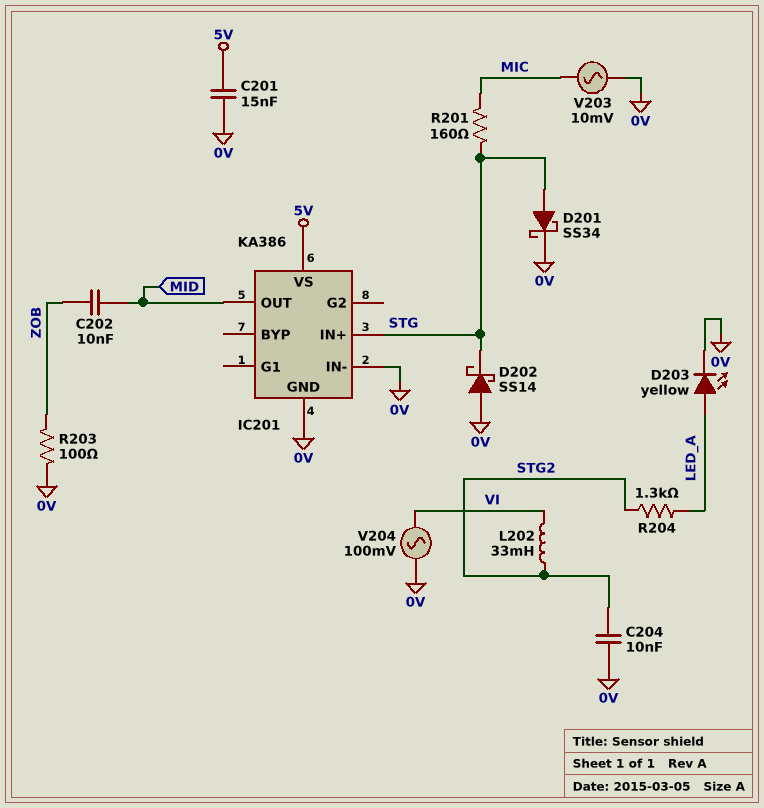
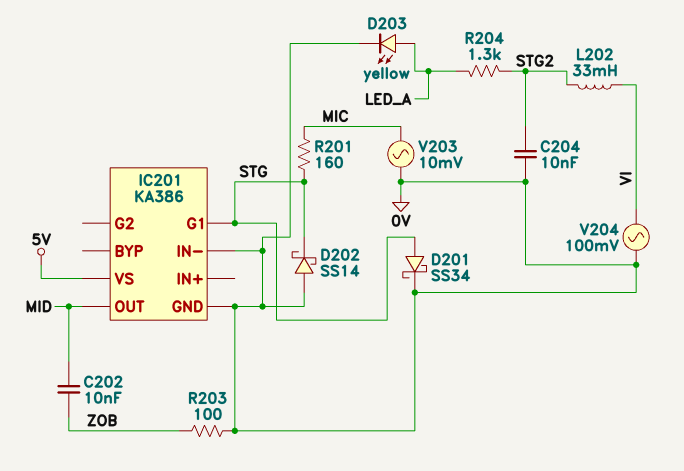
C201: 15nF (0V, 5V) -> none
IC201 pin G1: none -> STG
IC201 pin IN+: STG -> none

